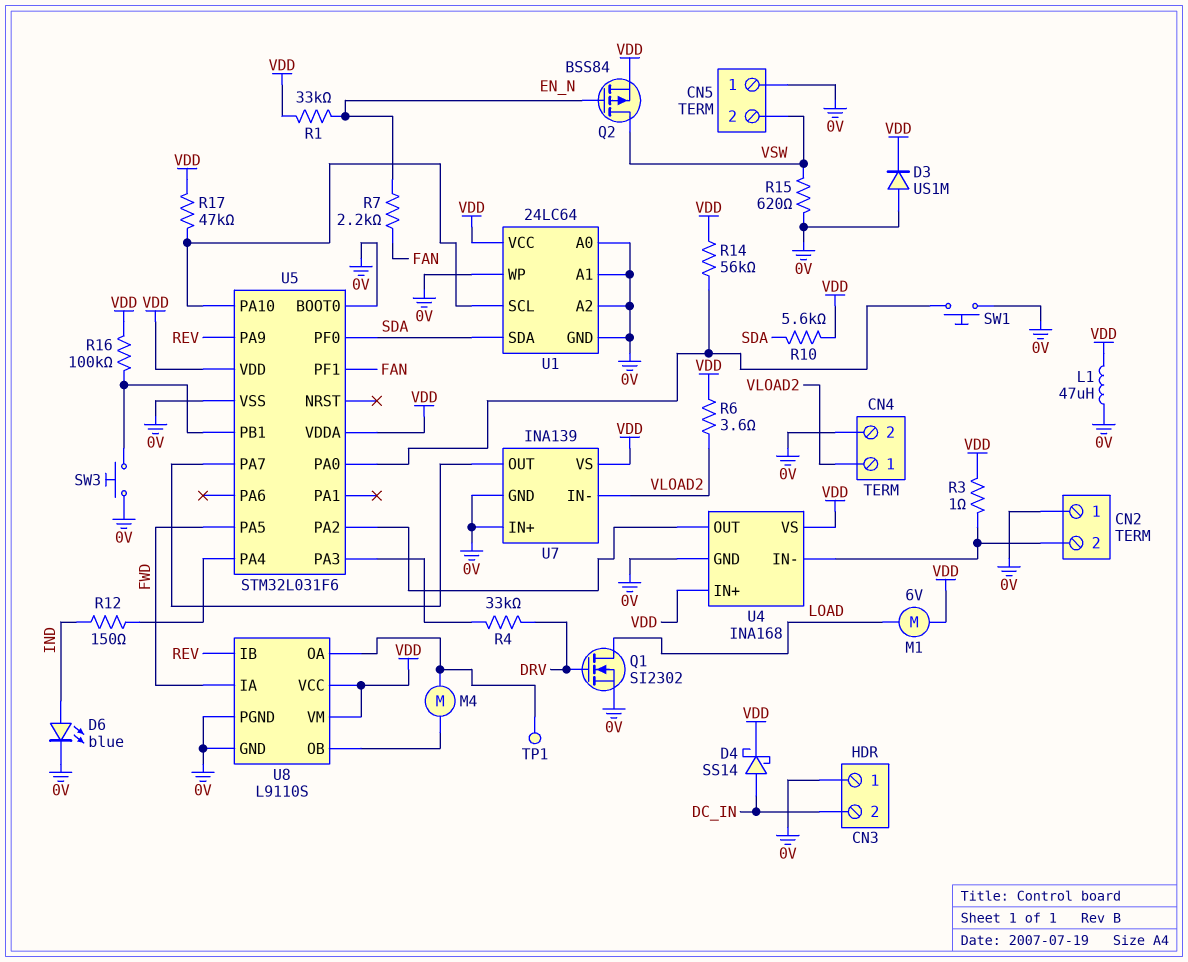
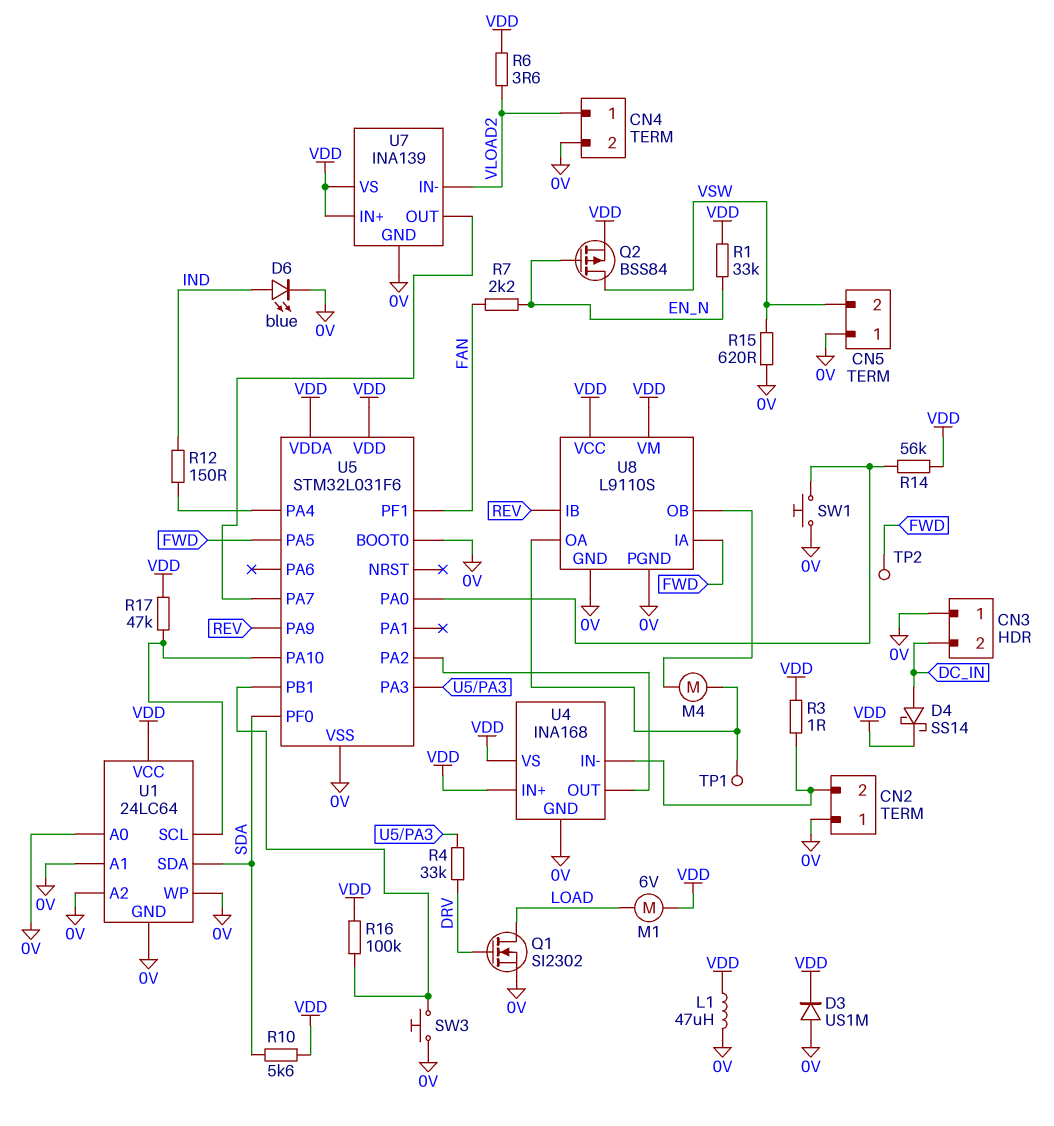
TP2: none -> test point (FWD)
U7 pin IN+: 0V -> VDD

